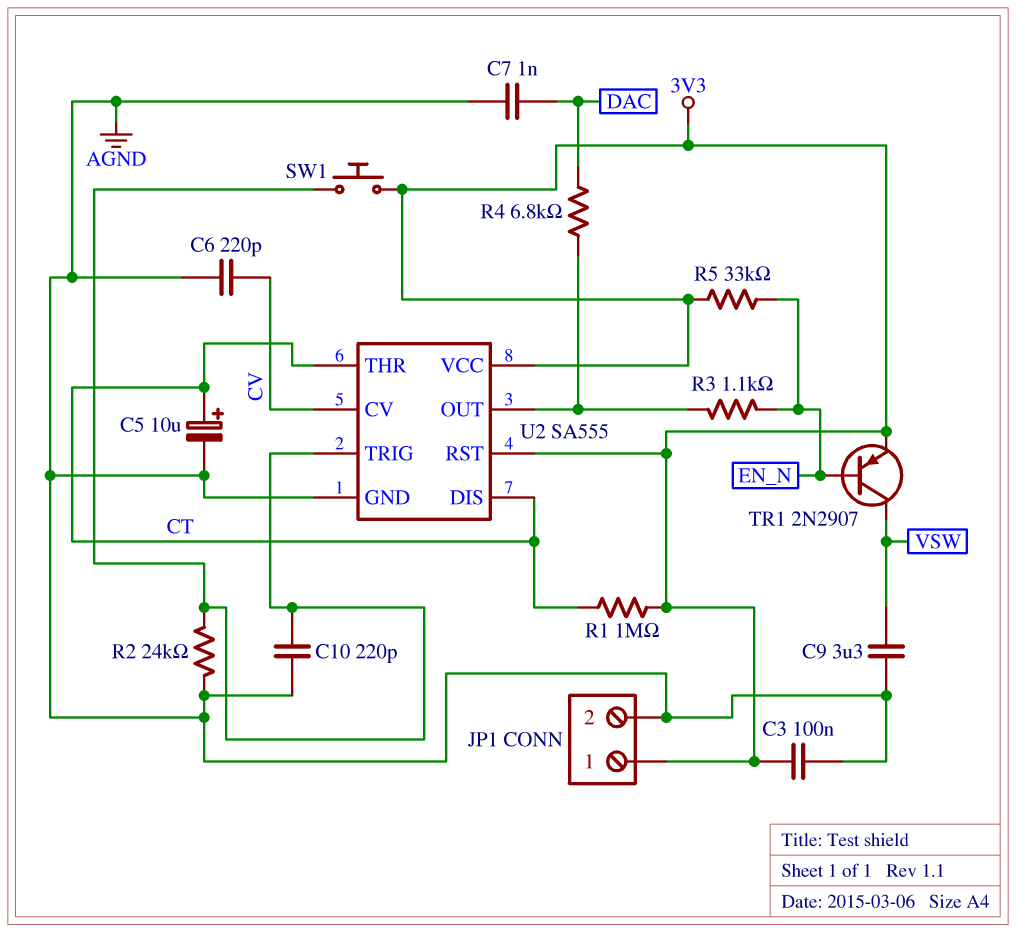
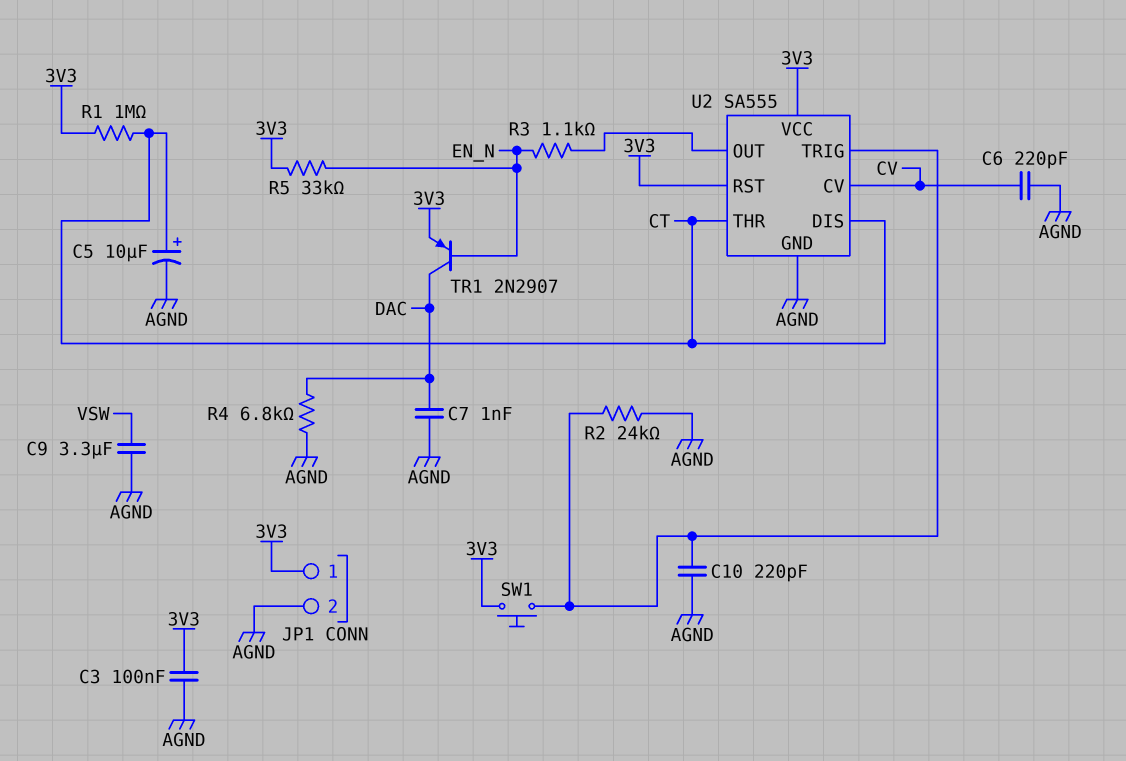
R4: 6.8k (DAC, U2/OUT) -> 6.8k (AGND, DAC)
TR1: PNP 2N2907 (B EN_N, C VSW, E 3V3) -> PNP 2N2907 (B EN_N, C DAC, E 3V3)

